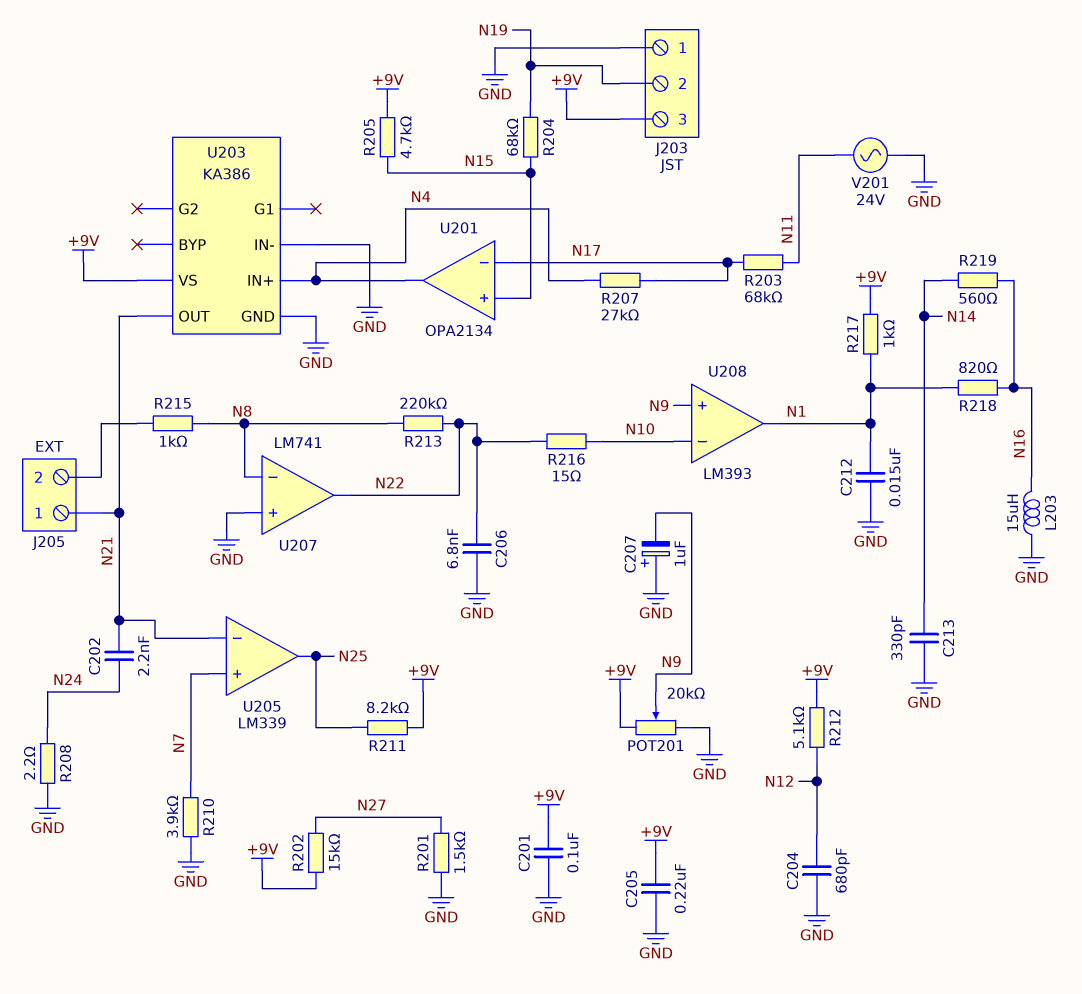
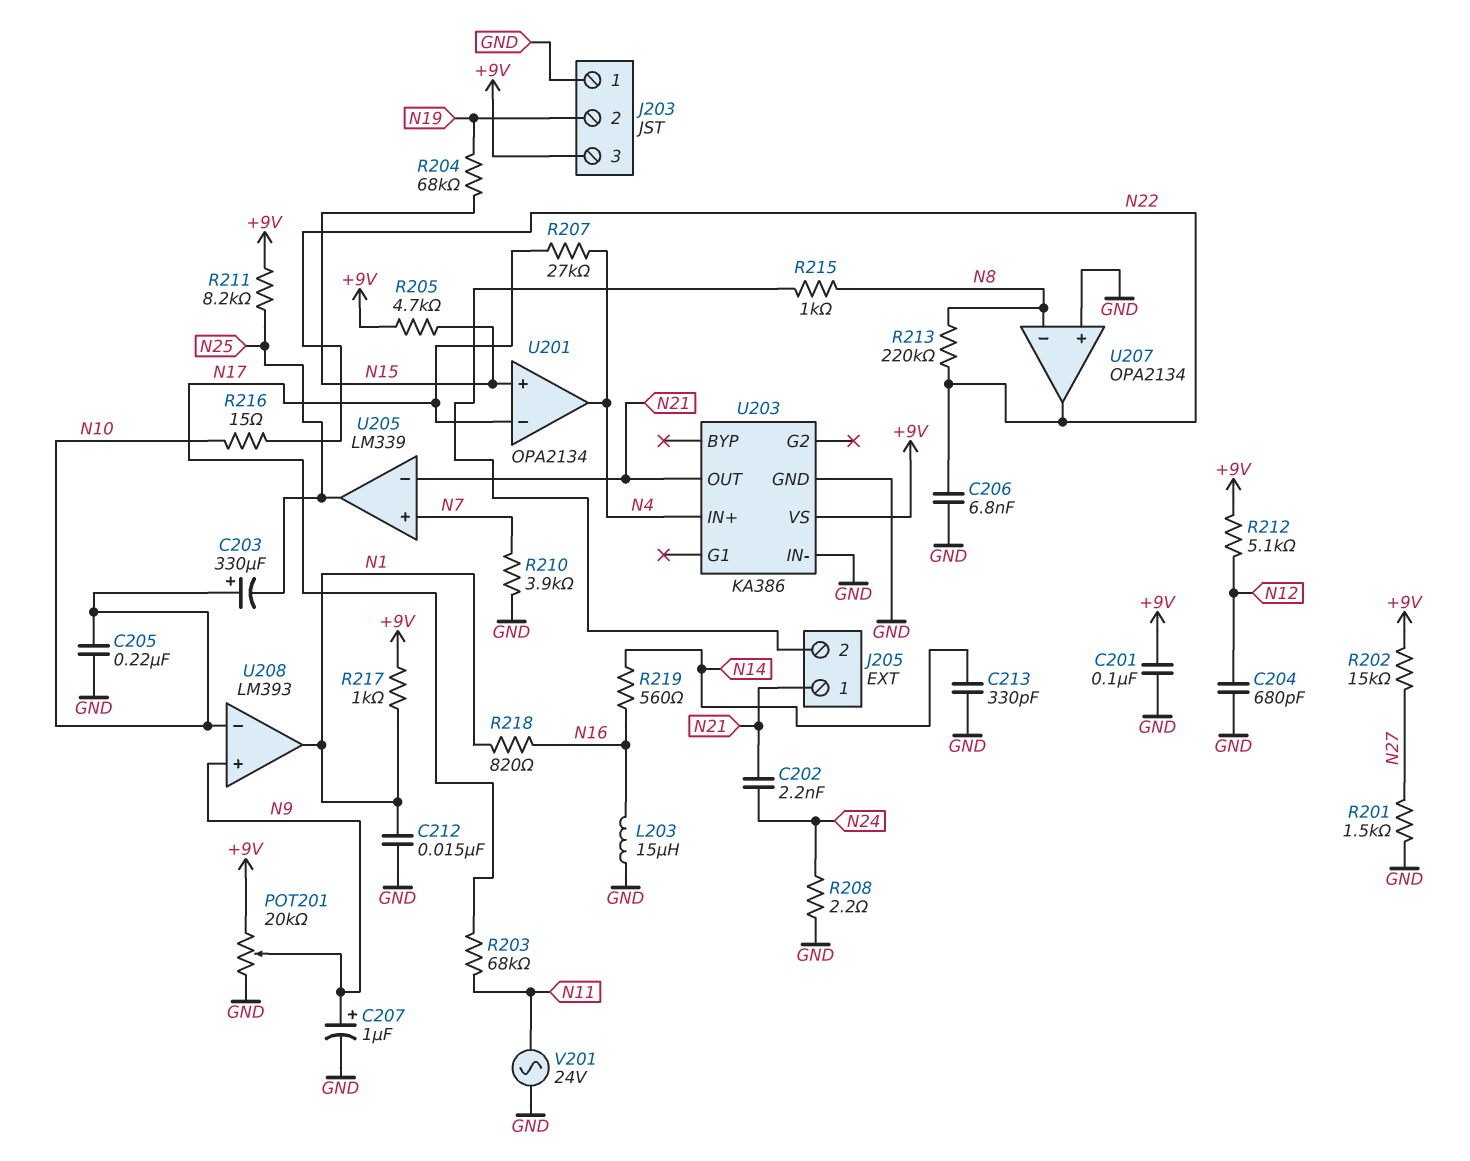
C203: none -> 330uF (plus N10, minus N25)
C205: 220nF (+9V, GND) -> 220nF (GND, N10)
C207: 1uF (plus GND, minus N9) -> 1uF (plus N9, minus GND)
U207: LM741 -> OPA2134

